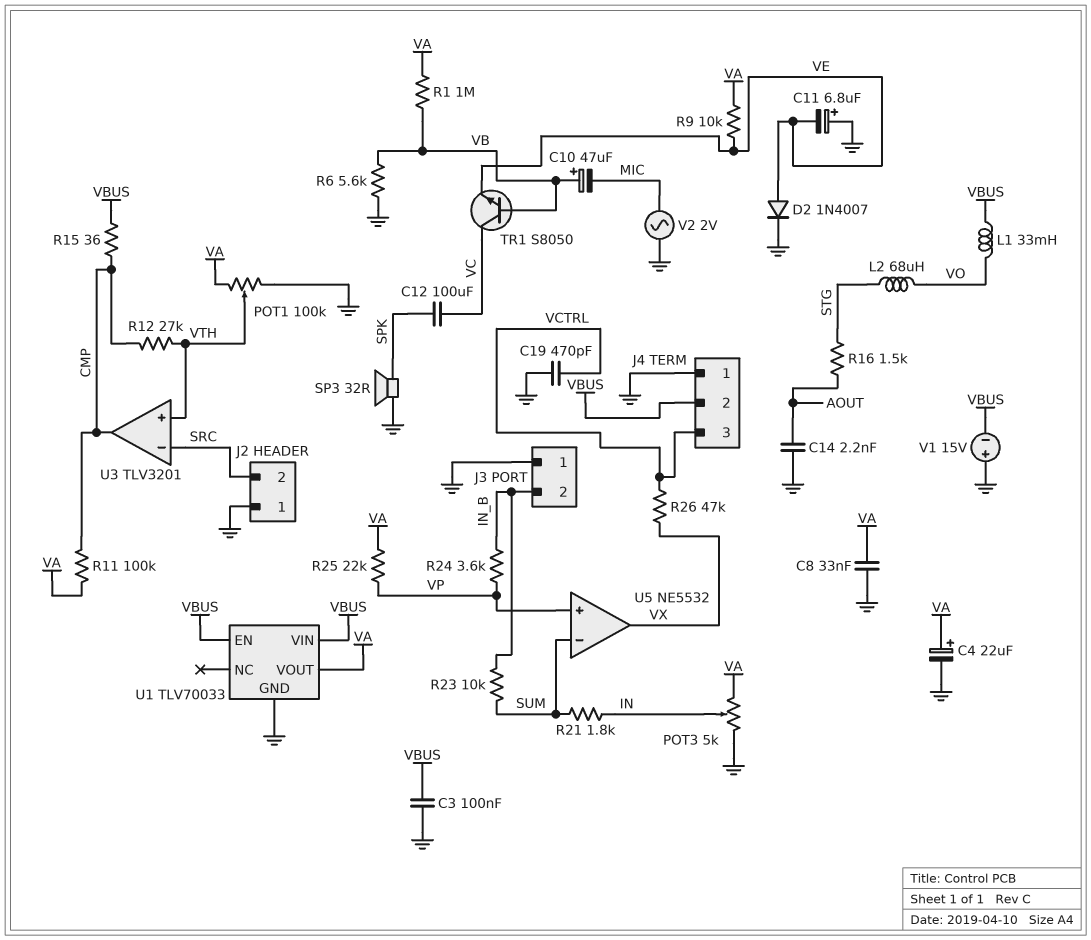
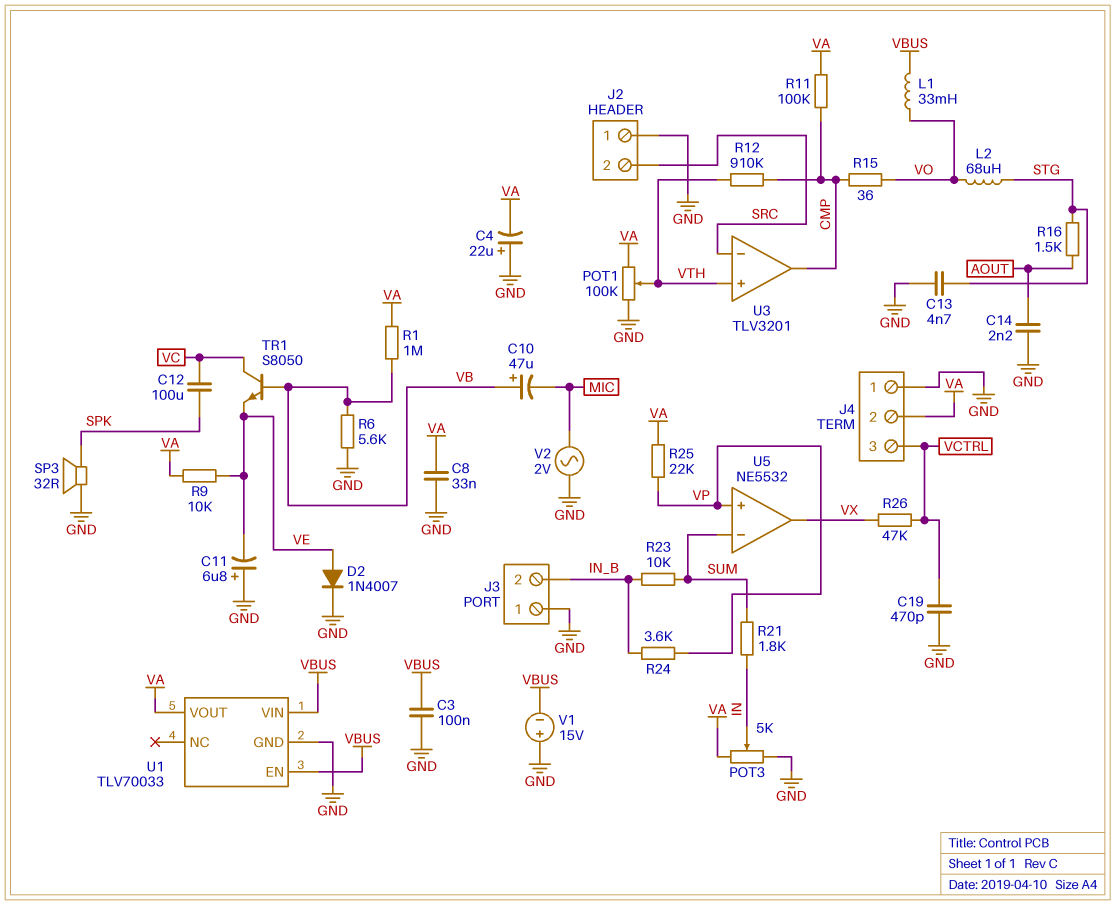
C4: 22uF (plus VA, minus GND) -> 22uF (plus GND, minus VA)
C13: none -> 4.7nF (GND, STG)
J4 pin 2: VBUS -> VA
R12: 27k (CMP, VTH) -> 910k (CMP, VTH)
R15: 36 (CMP, VBUS) -> 36 (CMP, VO)

